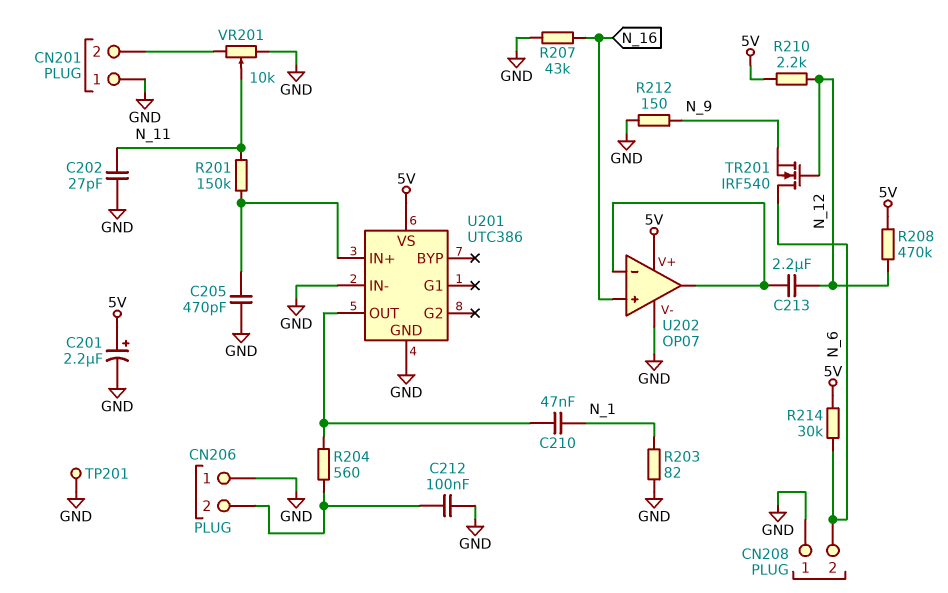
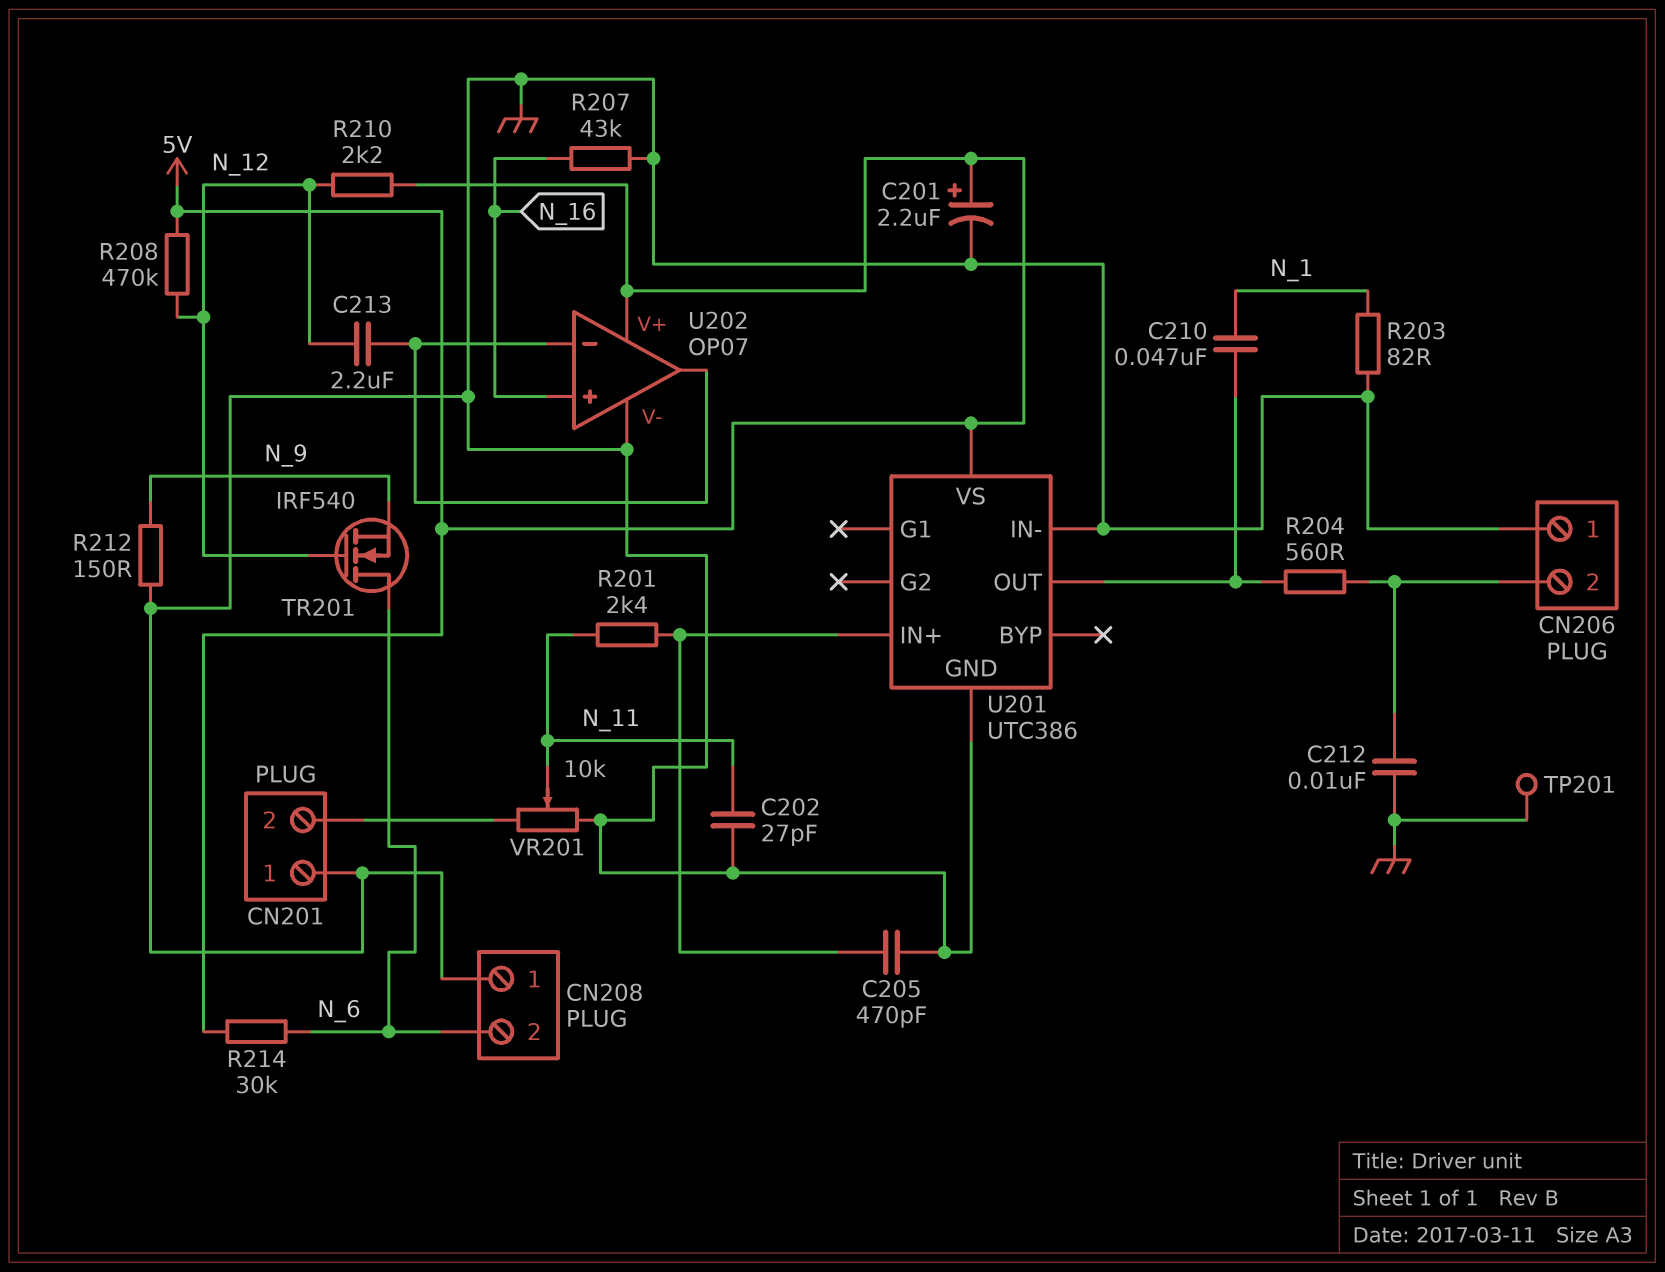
C212: 100nF (CN206/2, GND) -> 10nF (CN206/2, GND)
R201: 150k (N_11, U201/IN+) -> 2.4k (N_11, U201/IN+)

